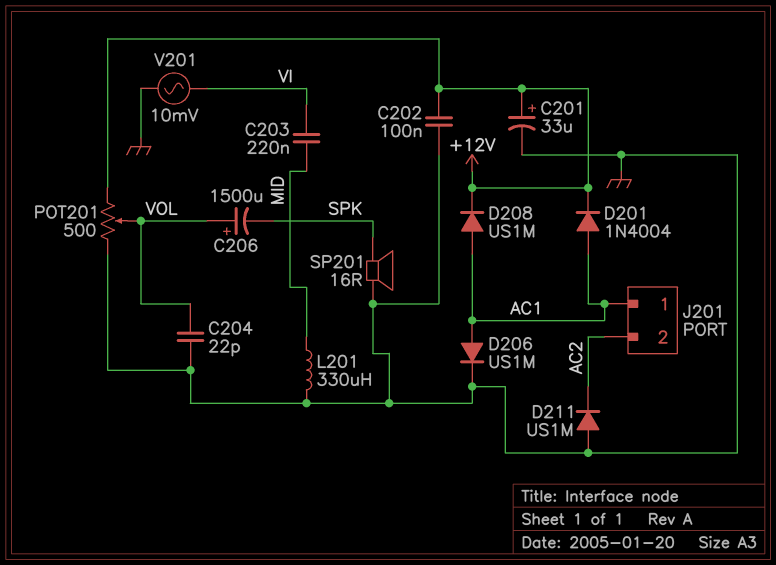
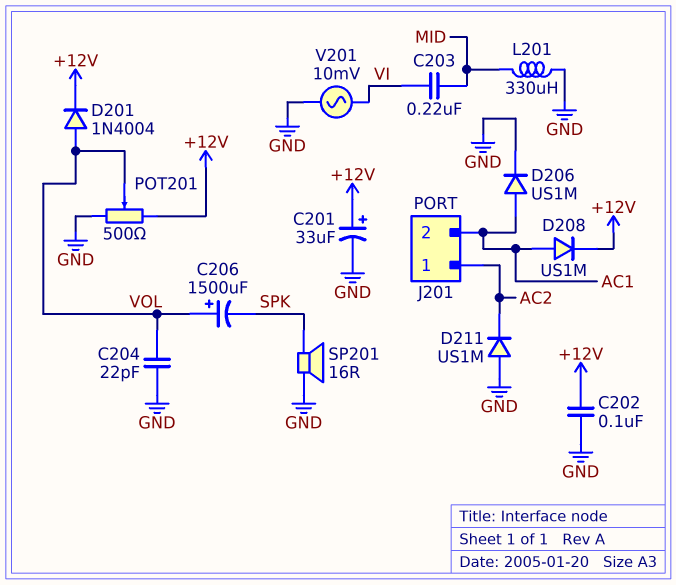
D201: diode 1N4004 (A AC1, K +12V) -> diode 1N4004 (A VOL, K +12V)
J201 pin 1: AC1 -> AC2
J201 pin 2: AC2 -> AC1

